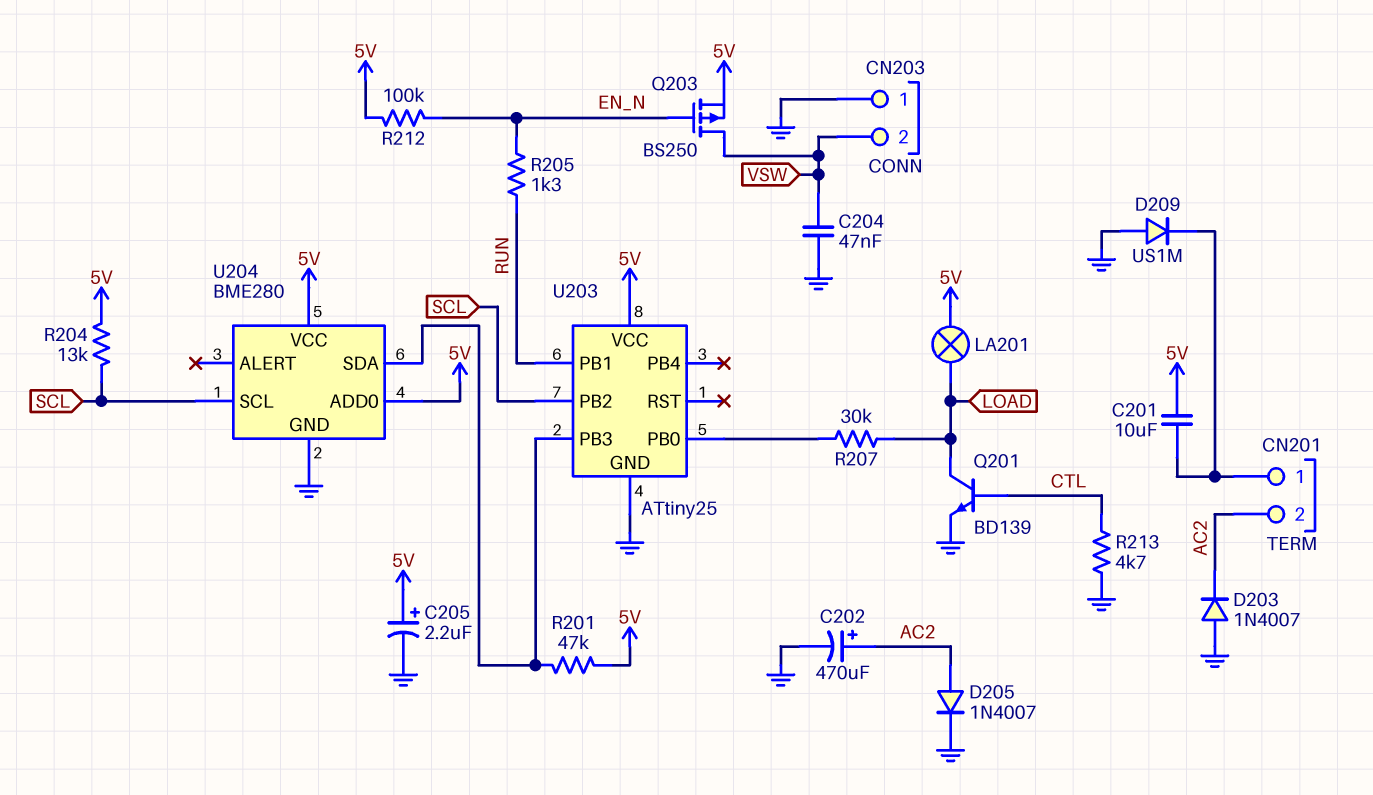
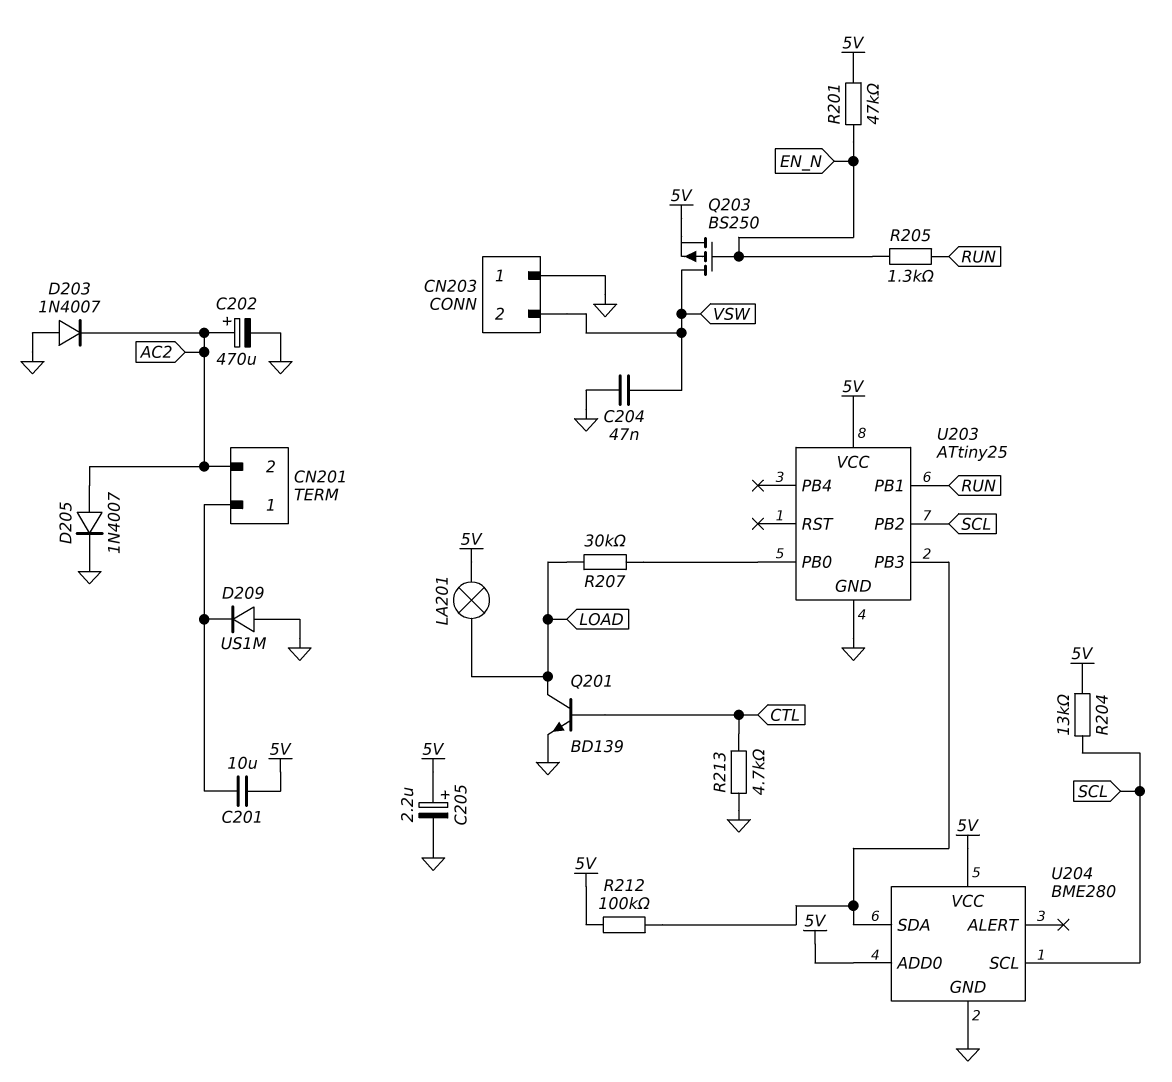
R201: 47k (5V, U203/PB3) -> 47k (5V, EN_N)
R212: 100k (5V, EN_N) -> 100k (5V, U203/PB3)

